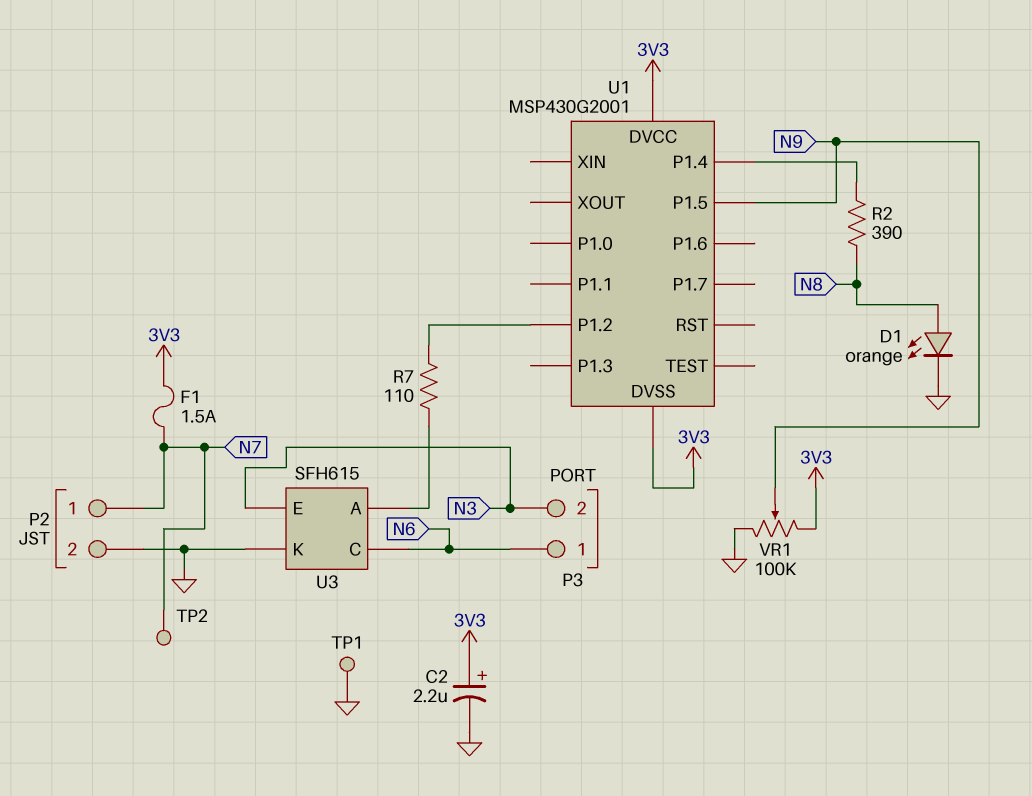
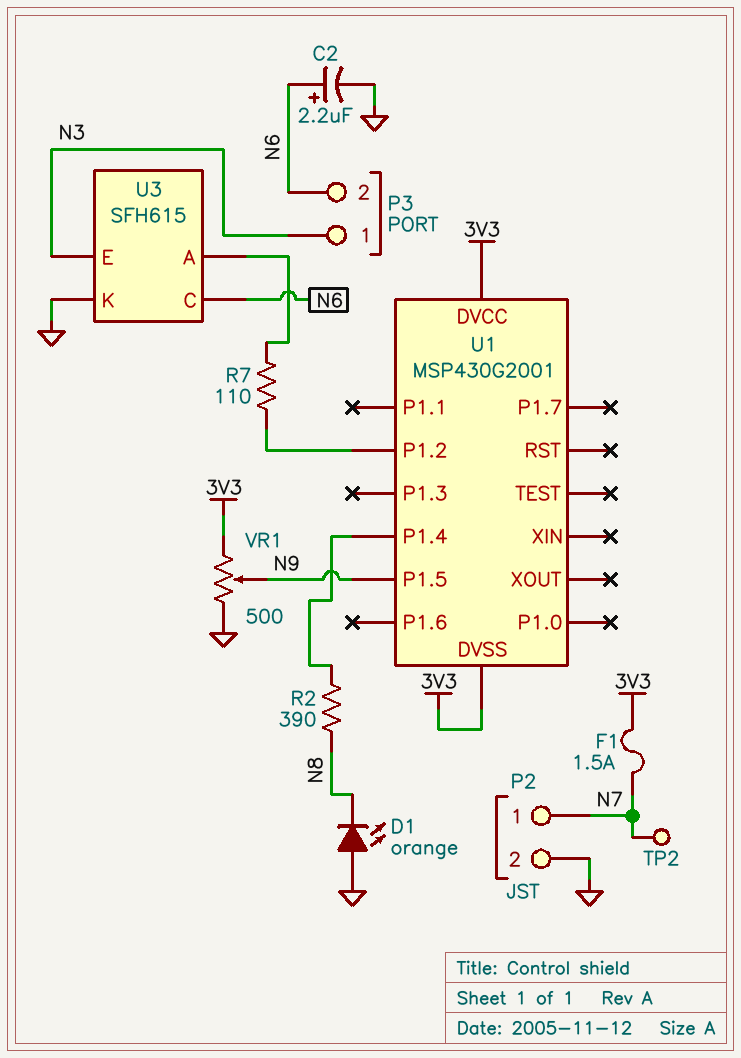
C2: 2.2uF (plus 3V3, minus GND) -> 2.2uF (plus N6, minus GND)
D1: LED orange (A N8, K GND) -> LED orange (A GND, K N8)
P3 pin 1: N6 -> N3
P3 pin 2: N3 -> N6
TP1: test point (GND) -> none
VR1: 100k (3V3, GND, wiper N9) -> 500 (3V3, GND, wiper N9)

